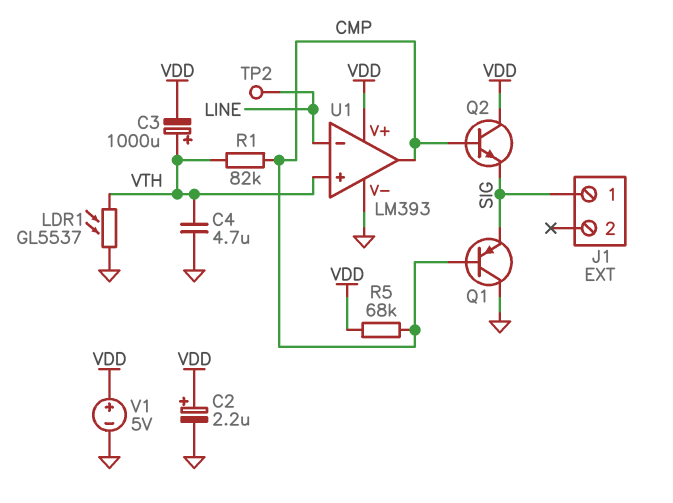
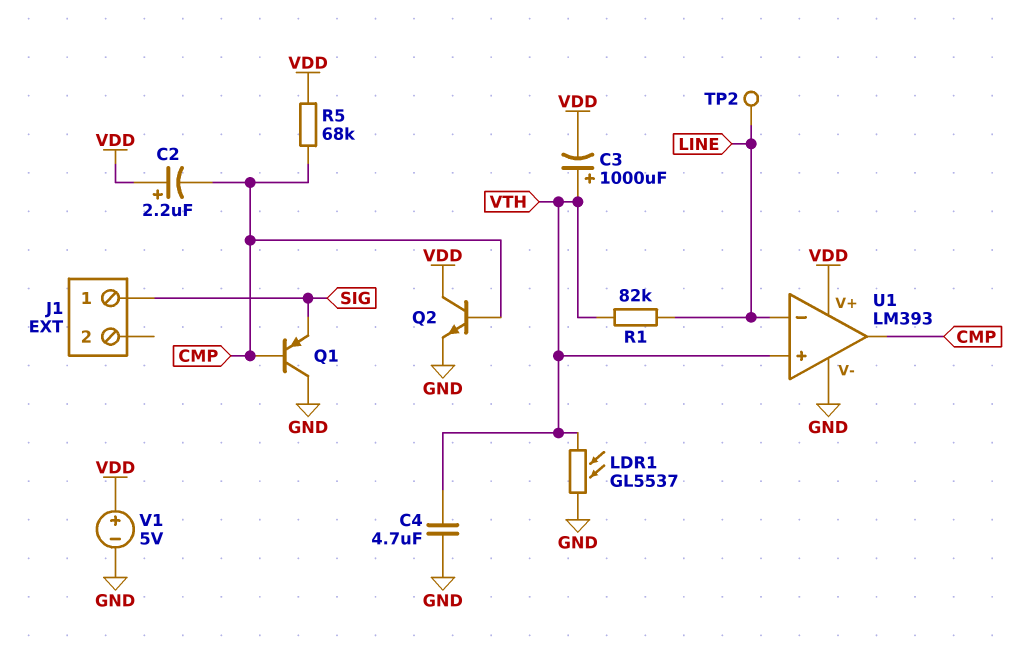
C2: 2.2uF (plus VDD, minus GND) -> 2.2uF (plus VDD, minus CMP)
Q2: NPN (B CMP, C VDD, E SIG) -> NPN (B CMP, C VDD, E GND)
R1: 82k (CMP, VTH) -> 82k (LINE, VTH)

